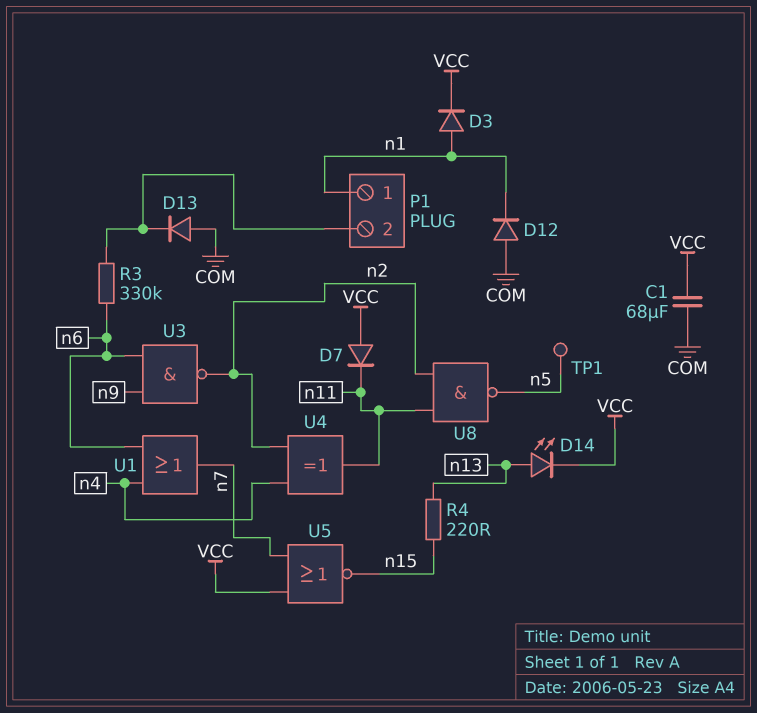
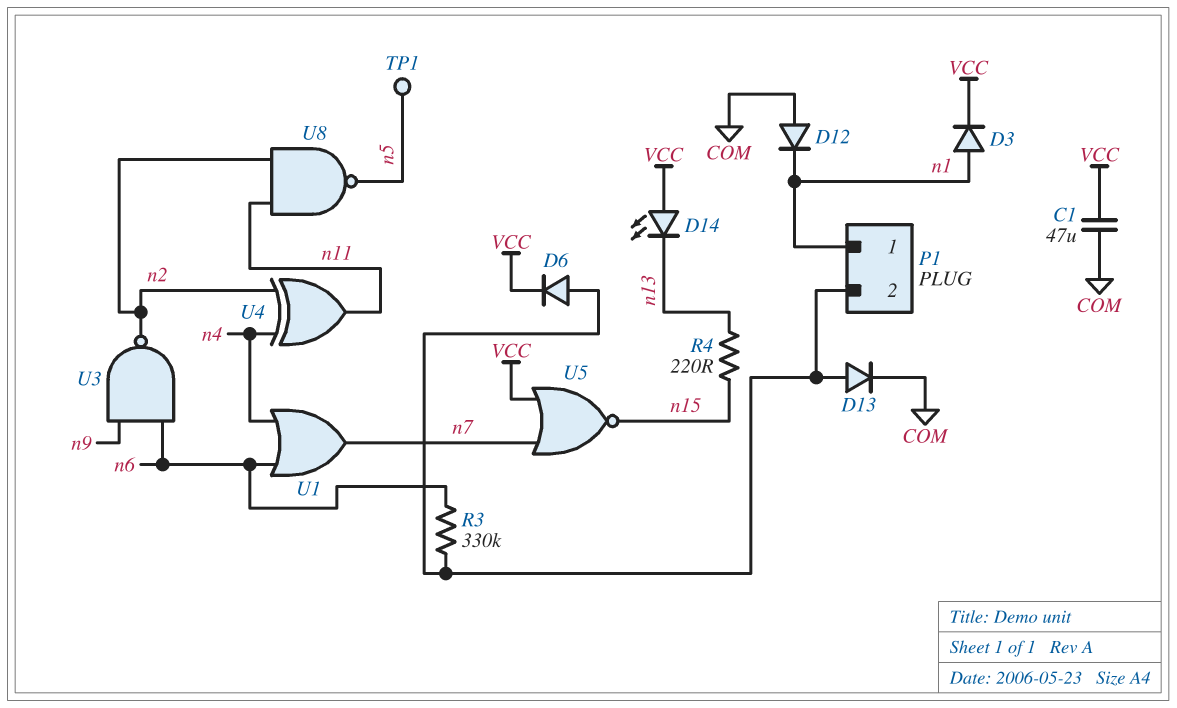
C1: 68uF (COM, VCC) -> 47uF (COM, VCC)
D6: none -> diode (A P1/2, K VCC)
D7: diode (A VCC, K n11) -> none
D13: diode (A COM, K P1/2) -> diode (A P1/2, K COM)
D14: LED (A n13, K VCC) -> LED (A VCC, K n13)

